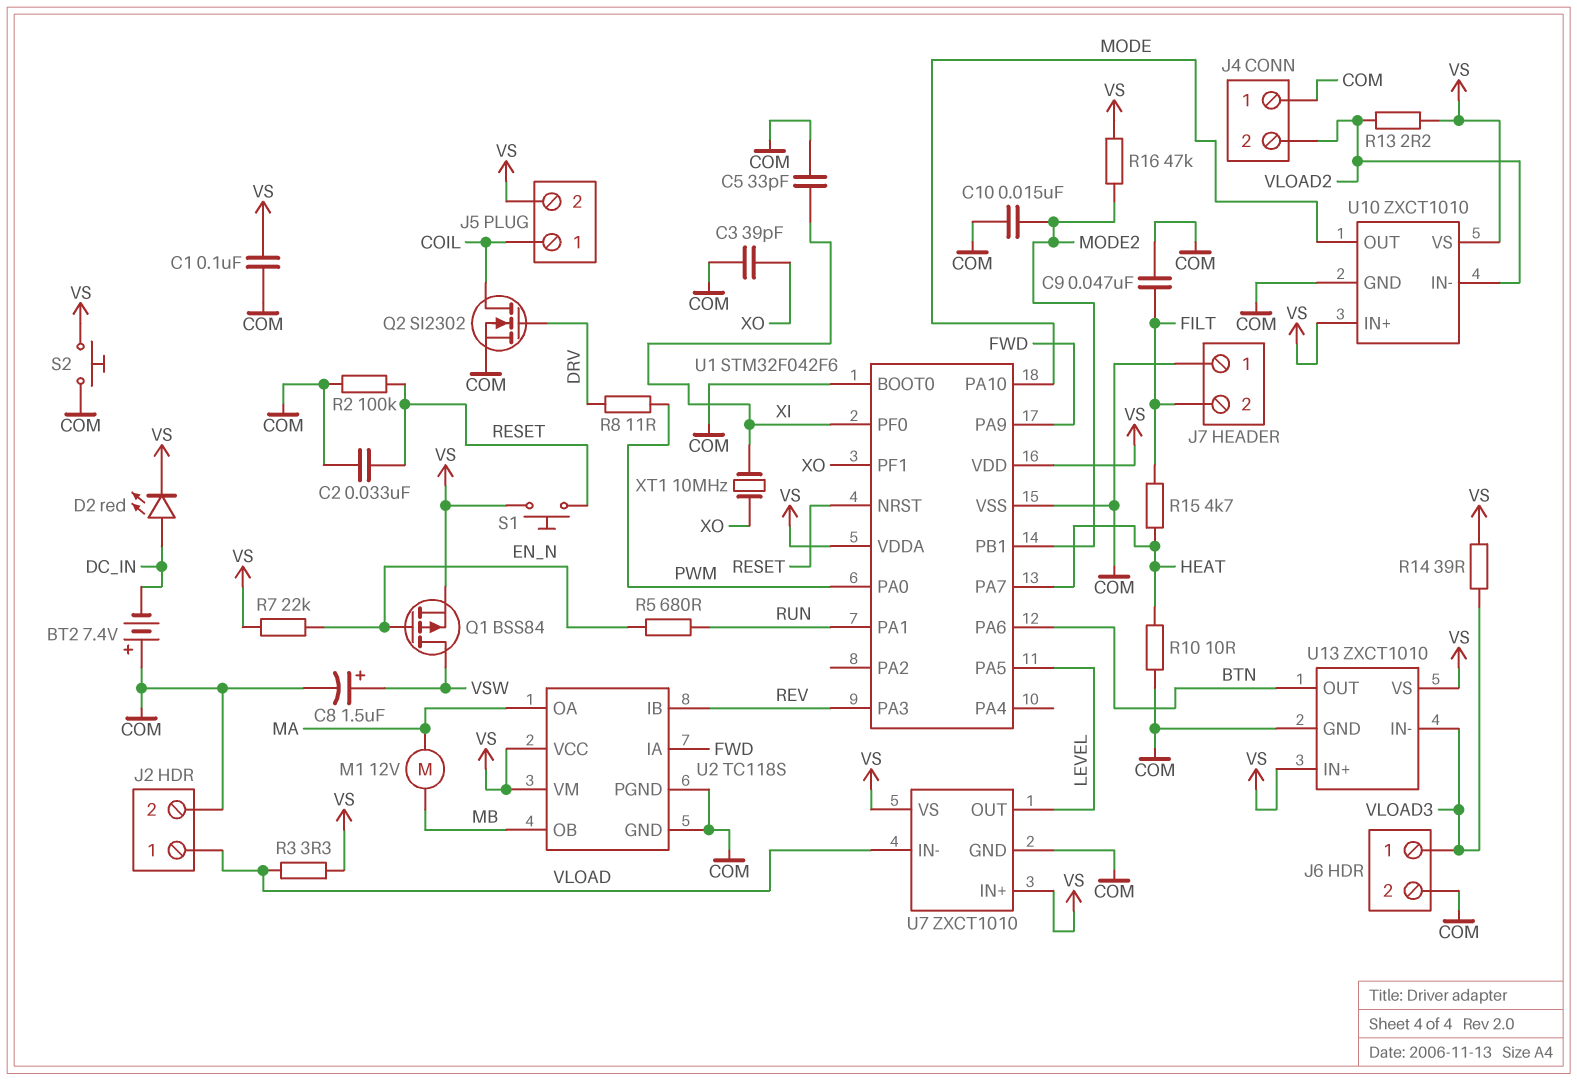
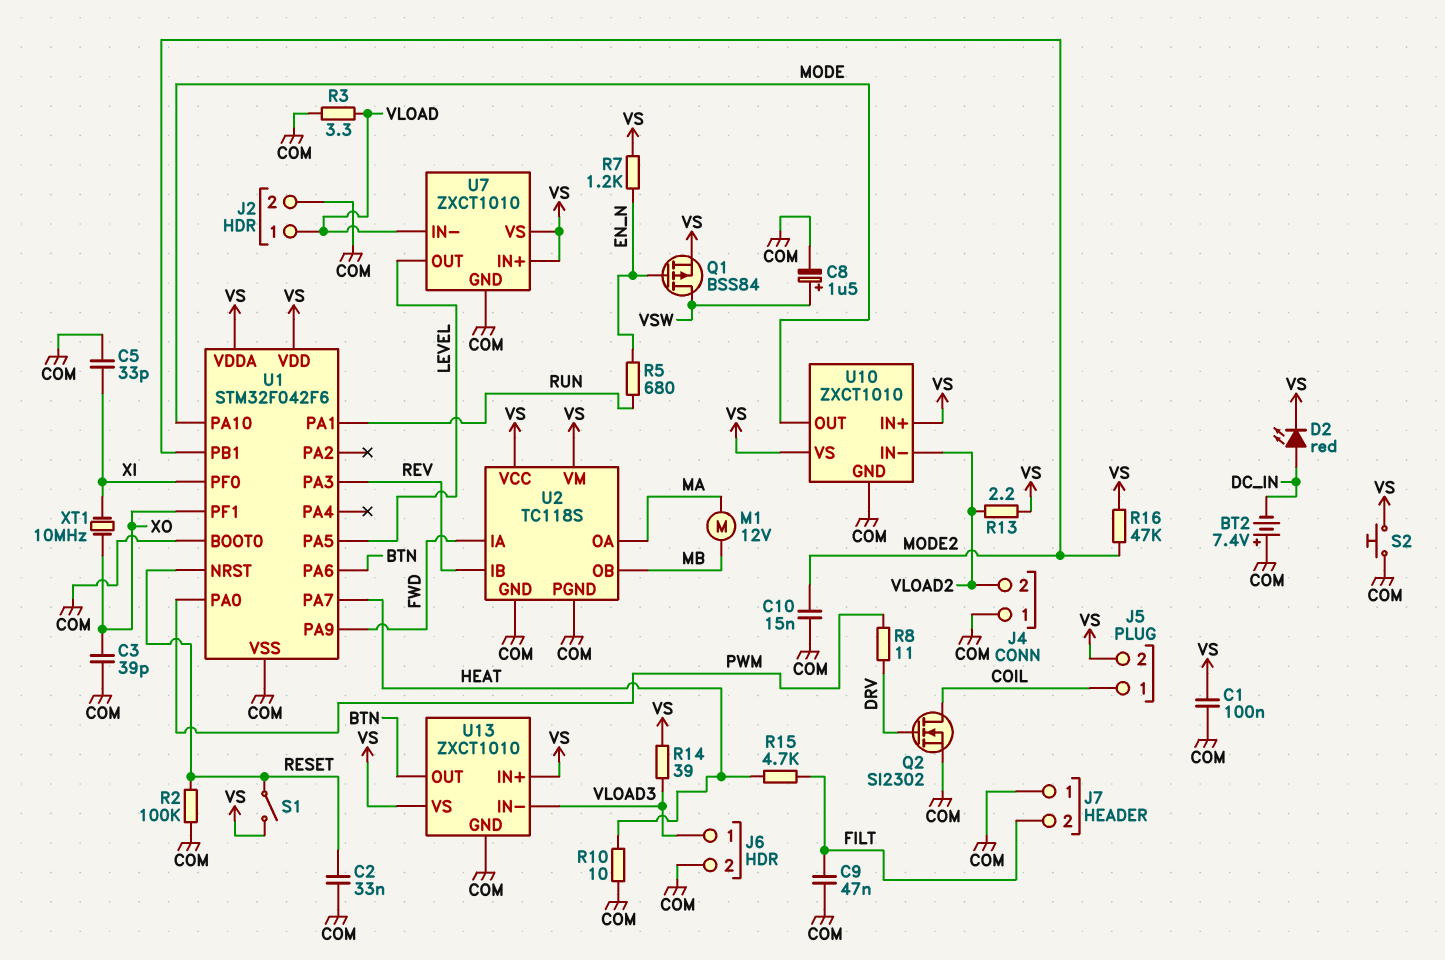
R3: 3.3 (VLOAD, VS) -> 3.3 (COM, VLOAD)
R7: 22k (EN_N, VS) -> 1.2k (EN_N, VS)
S1: button (RESET, VS) -> switch (RESET, VS)

